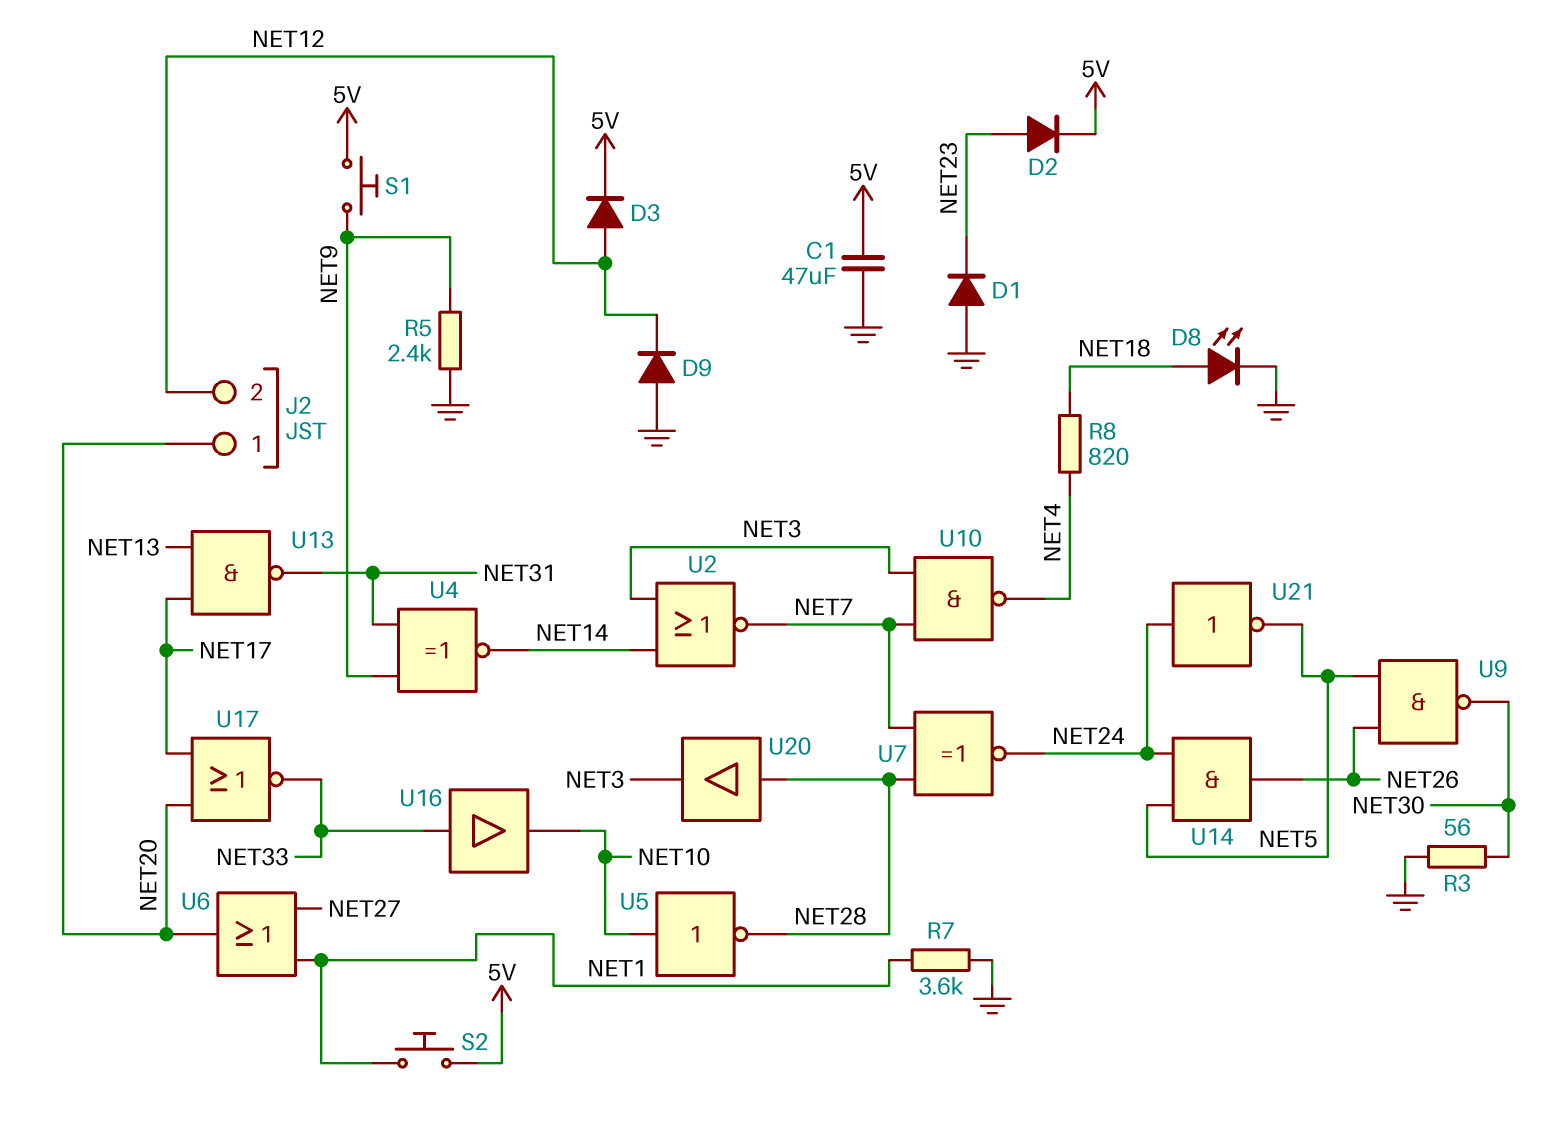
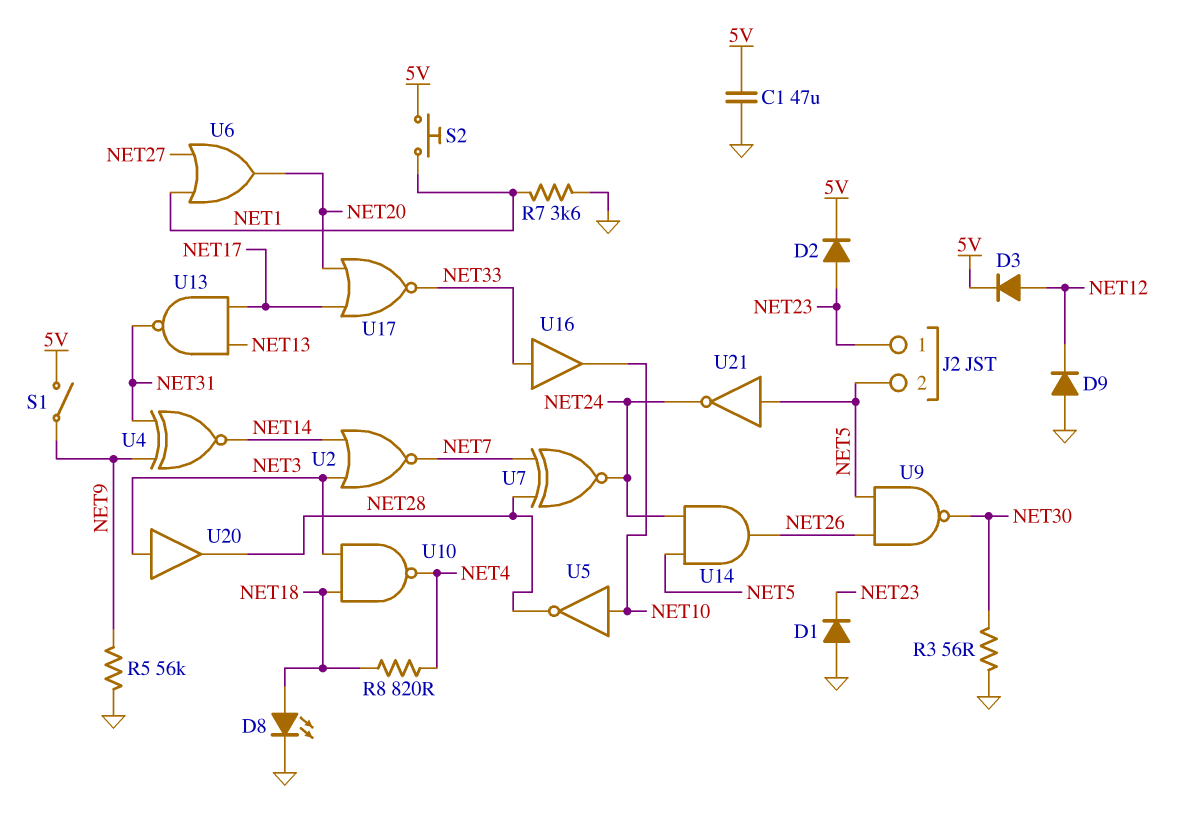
J2 pin 1: NET20 -> NET23
J2 pin 2: NET12 -> NET5
R5: 2.4k (GND, NET9) -> 56k (GND, NET9)
S1: button (5V, NET9) -> switch (5V, NET9)
U10: NAND (in NET3, in NET7, out NET4) -> NAND (in NET3, in NET18, out NET4)
U20: buffer (in NET28, out NET3) -> buffer (in NET3, out NET28)
U21: NOT (in NET24, out NET5) -> NOT (in NET5, out NET24)

